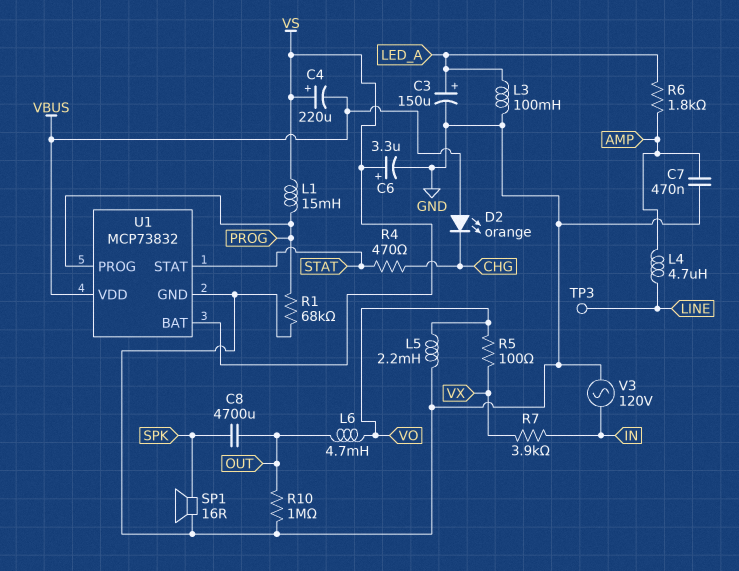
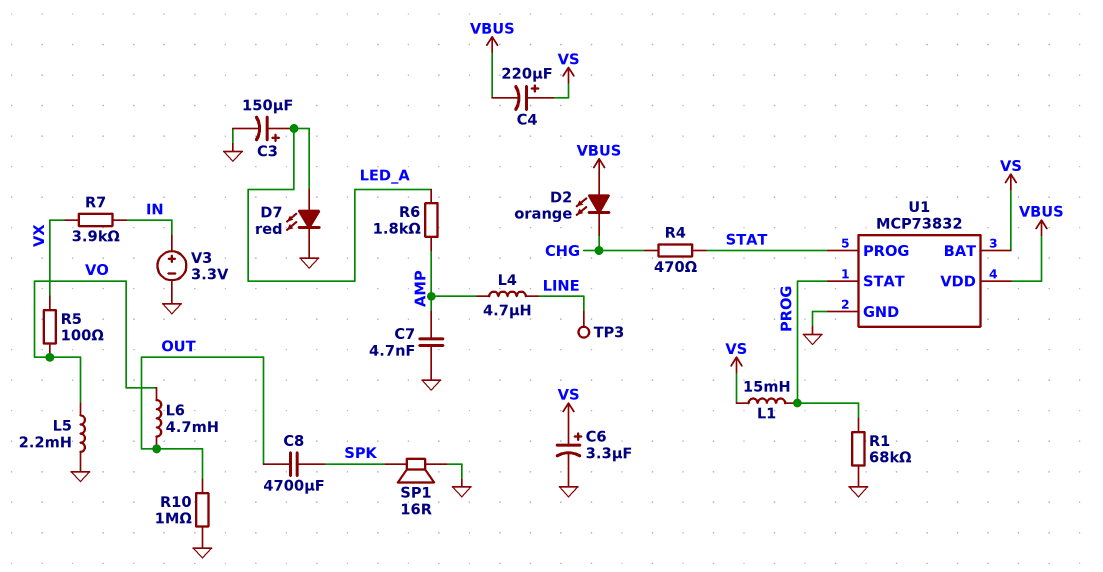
C7: 470nF (AMP, GND) -> 4.7nF (AMP, GND)
D7: none -> LED red (A LED_A, K GND)
L3: 100mH (GND, LED_A) -> none
U1 pin PROG: PROG -> STAT
U1 pin STAT: STAT -> PROG
V3: AC 120V (GND, IN) -> 3.3V (plus IN, minus GND)

